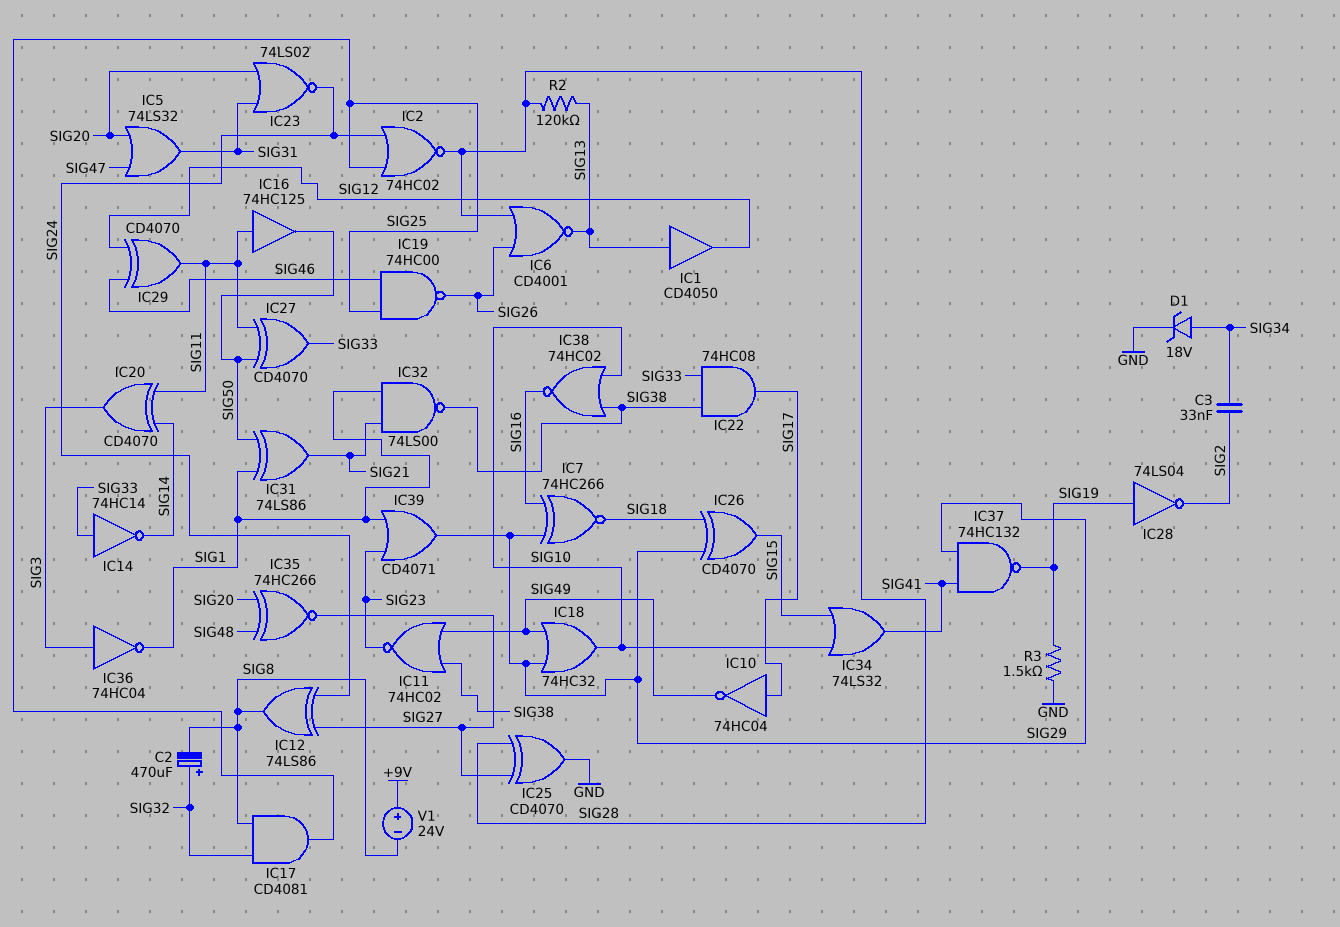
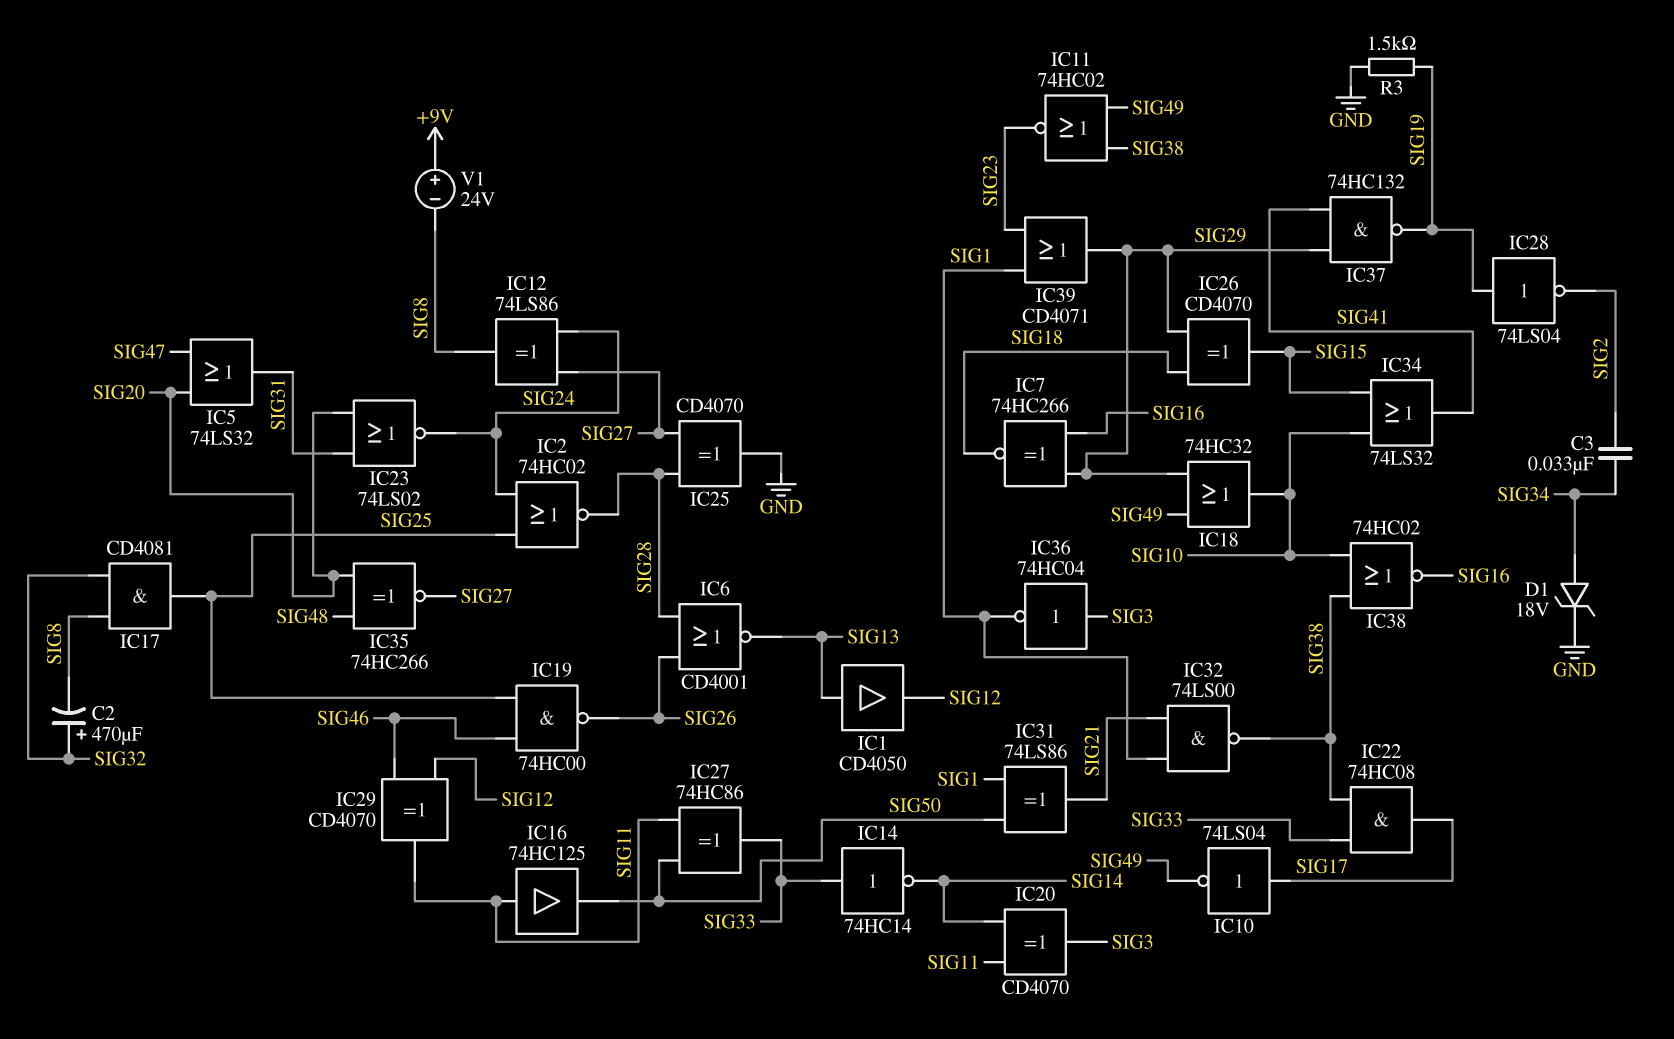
IC10: NOT 74HC04 (in SIG17, out SIG49) -> NOT 74LS04 (in SIG17, out SIG49)
IC27: XOR CD4070 (in SIG11, in SIG50, out SIG33) -> XOR 74HC86 (in SIG11, in SIG50, out SIG33)
R2: 120k (SIG13, SIG28) -> none

